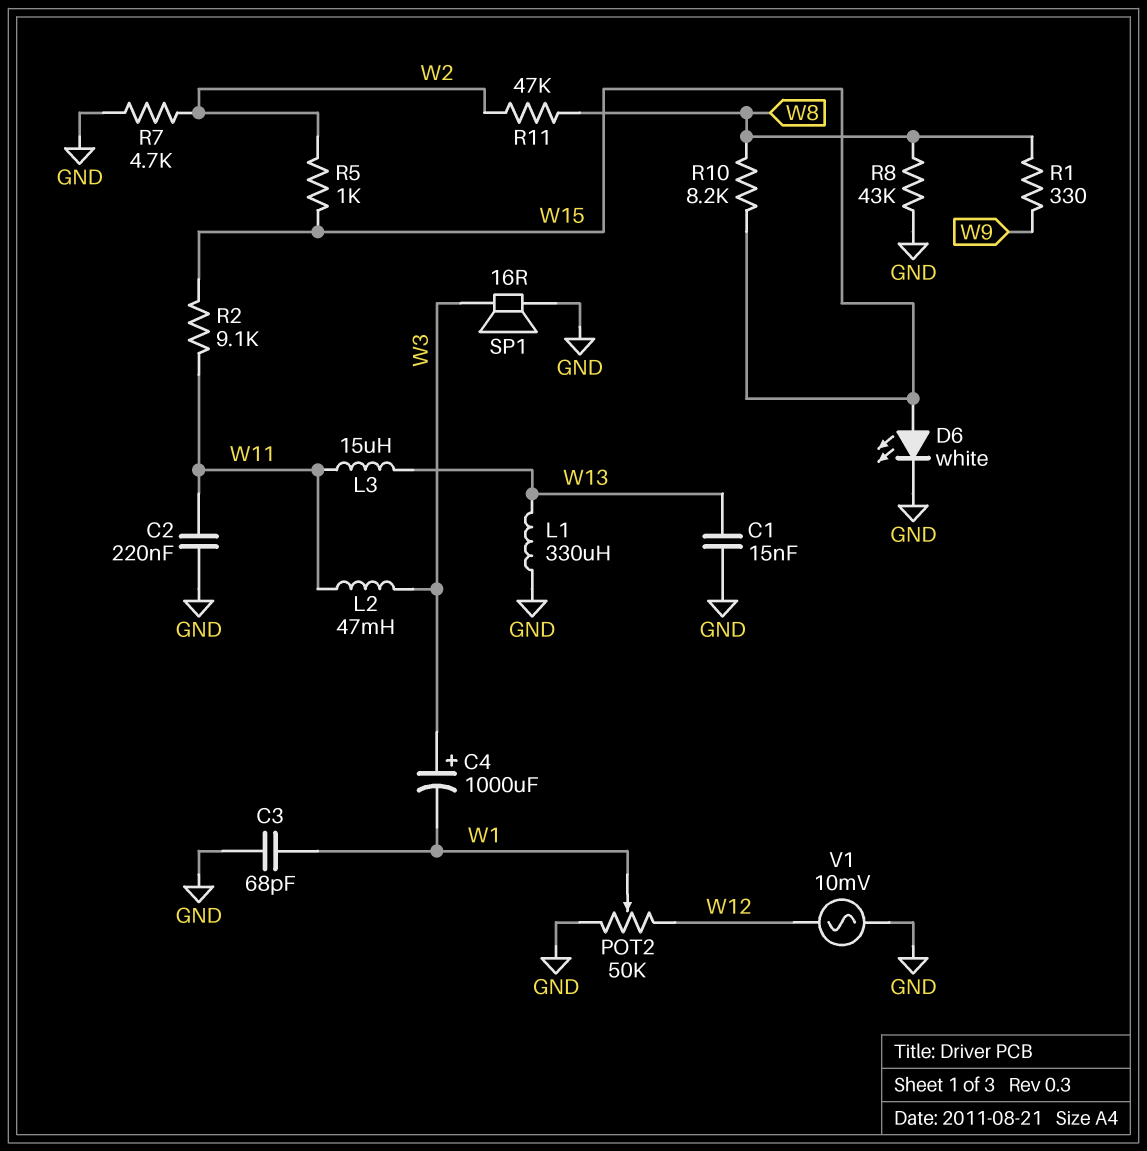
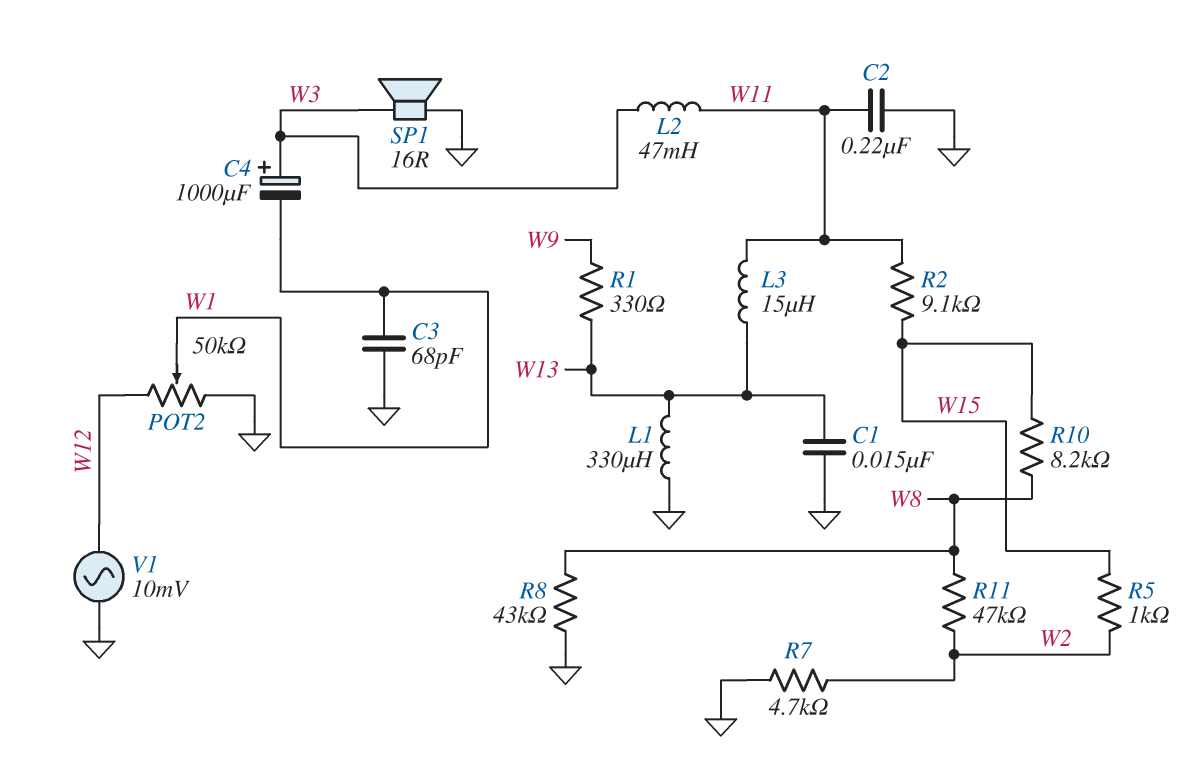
D6: LED white (A W15, K GND) -> none
R1: 330 (W8, W9) -> 330 (W9, W13)

